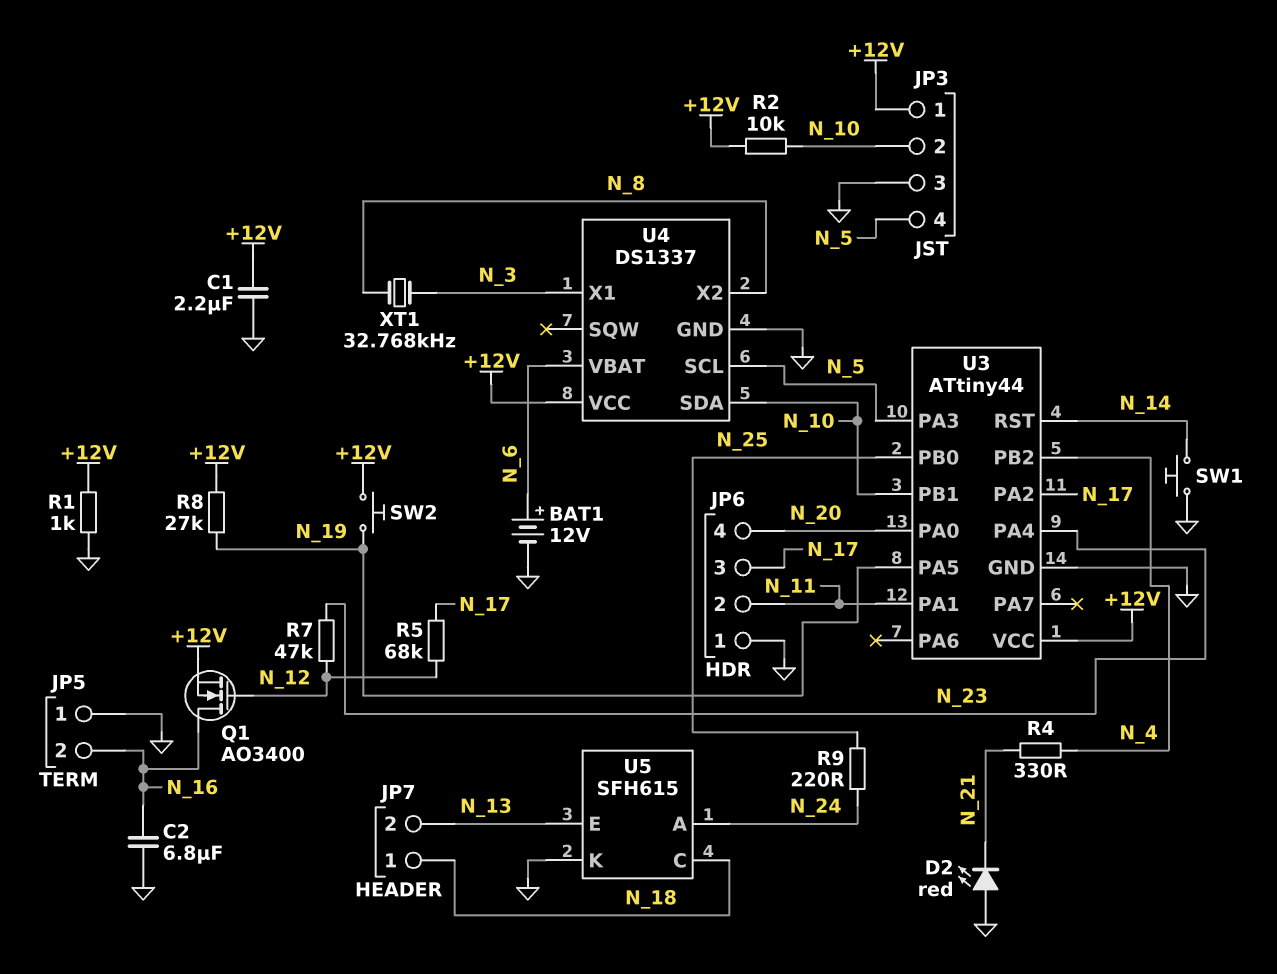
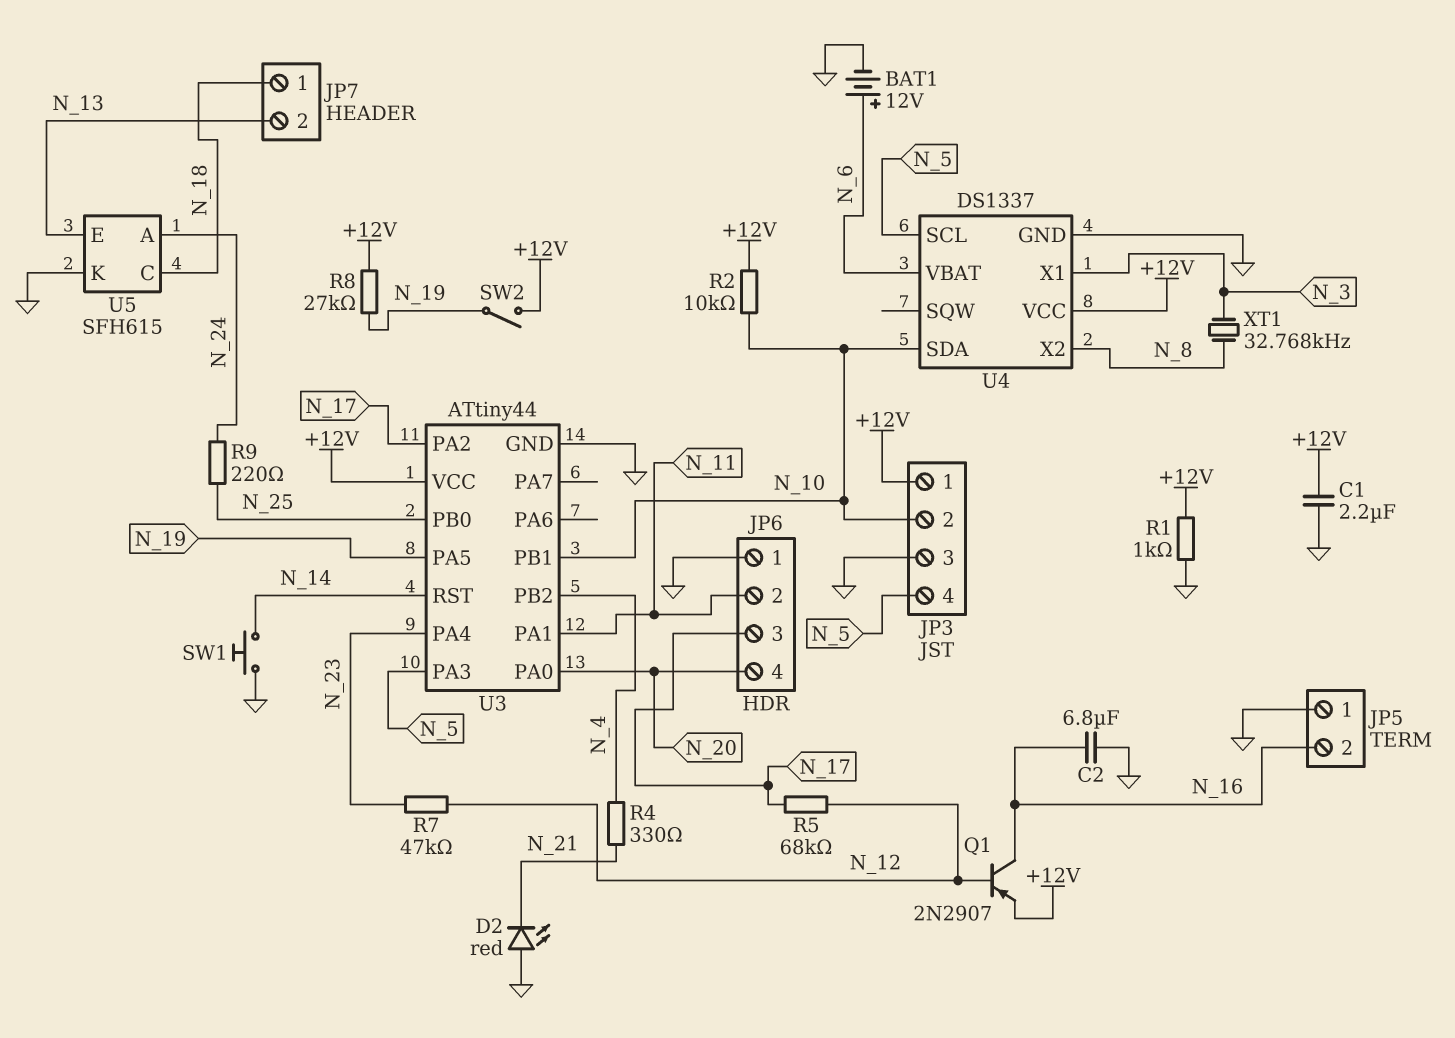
Q1: NMOS AO3400 (G N_12, D N_16, S +12V) -> PNP 2N2907 (B N_12, C N_16, E +12V)
SW2: button (+12V, N_19) -> switch (+12V, N_19)

